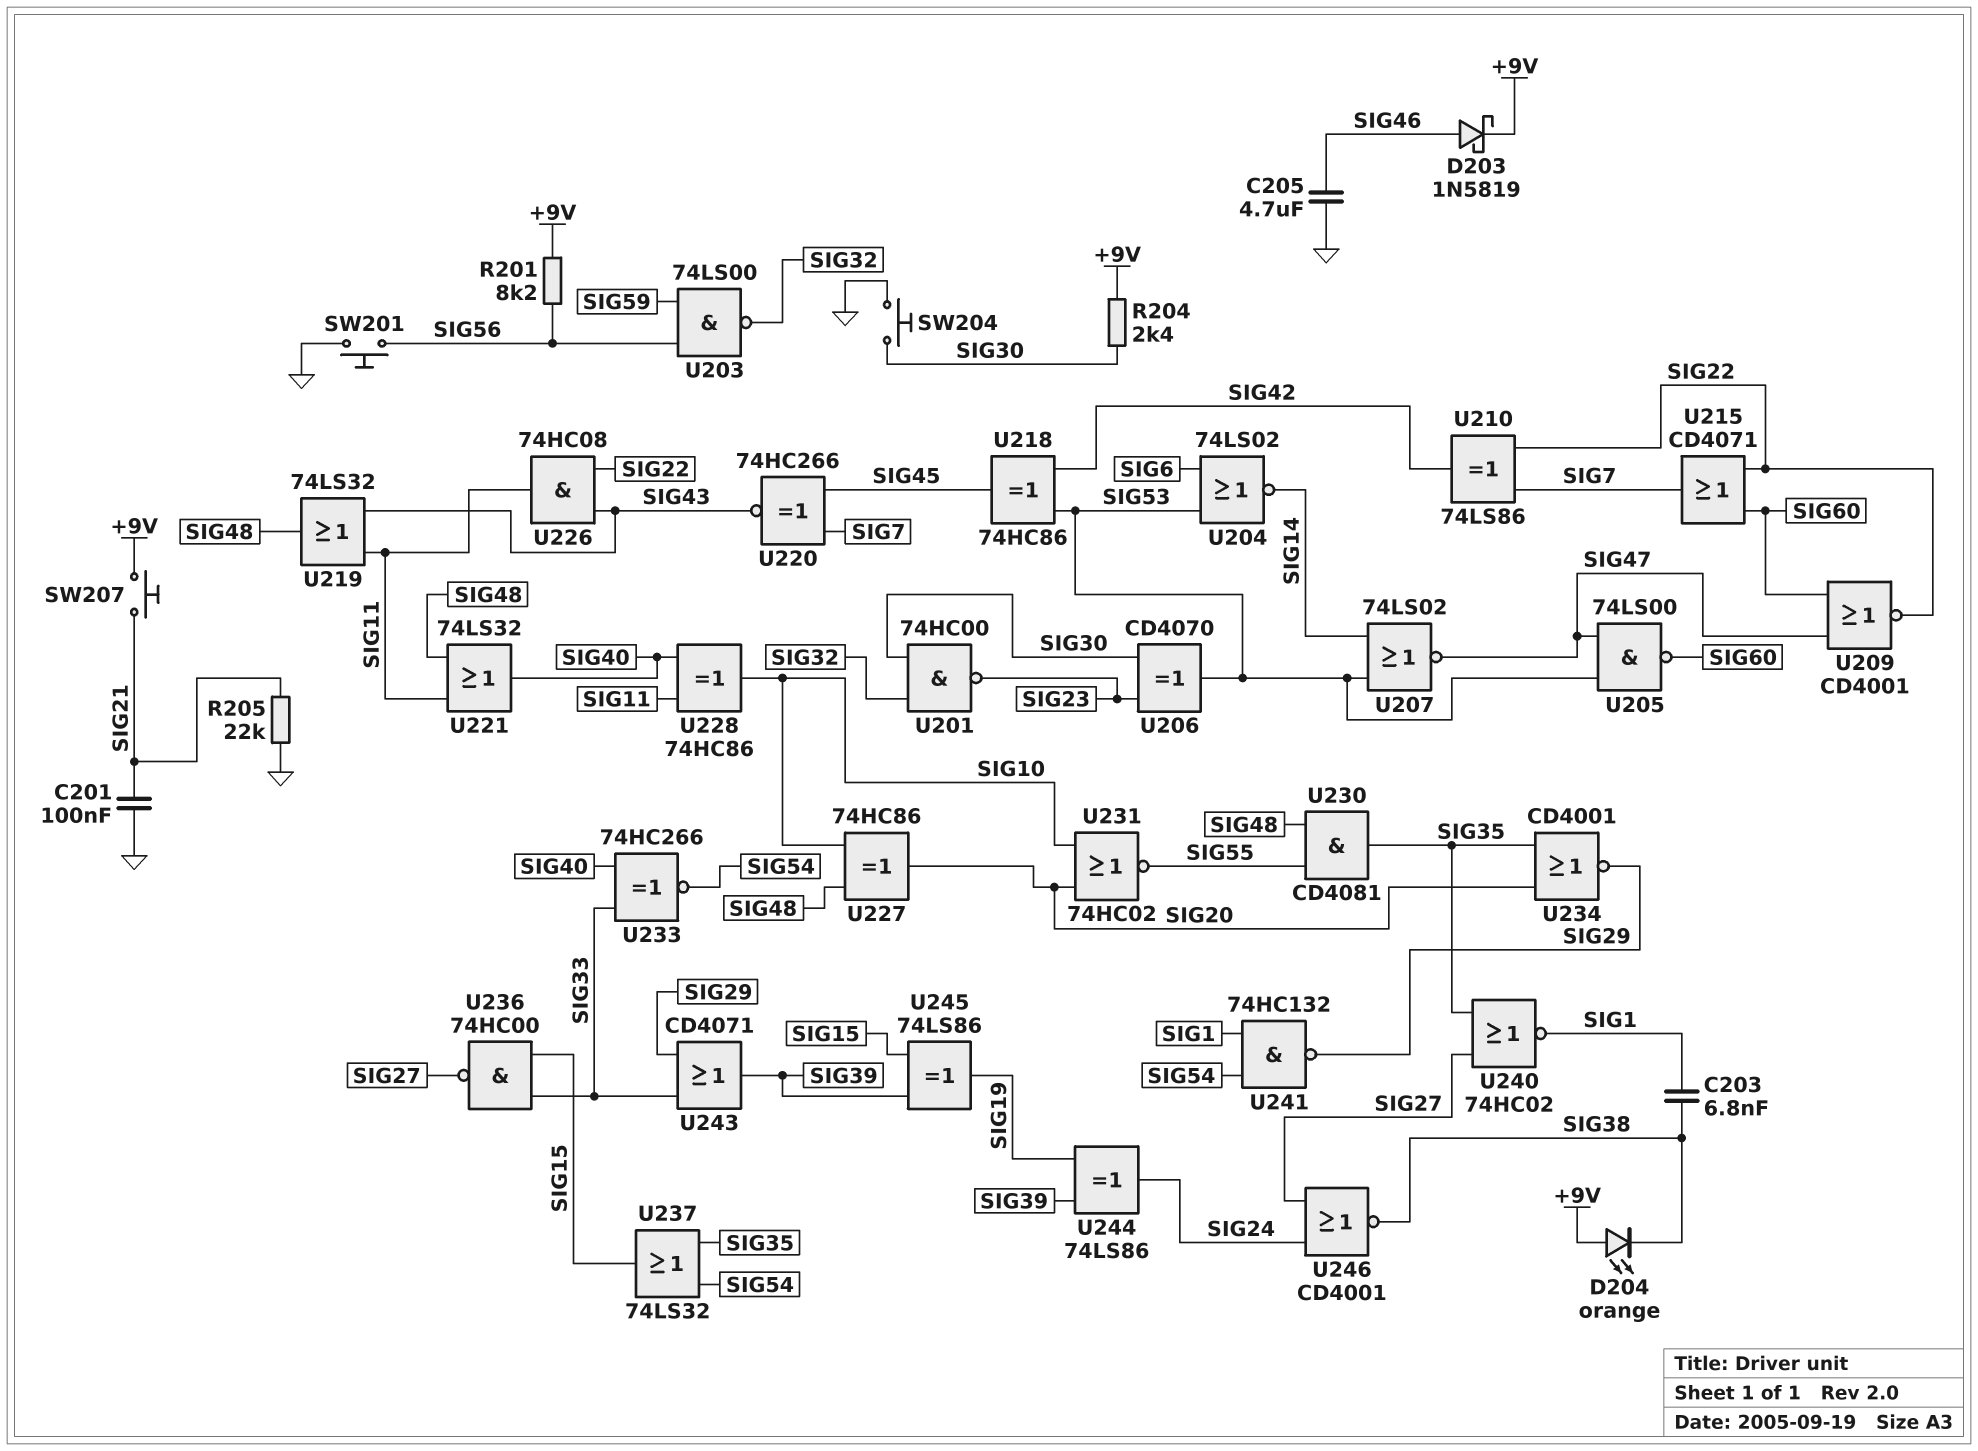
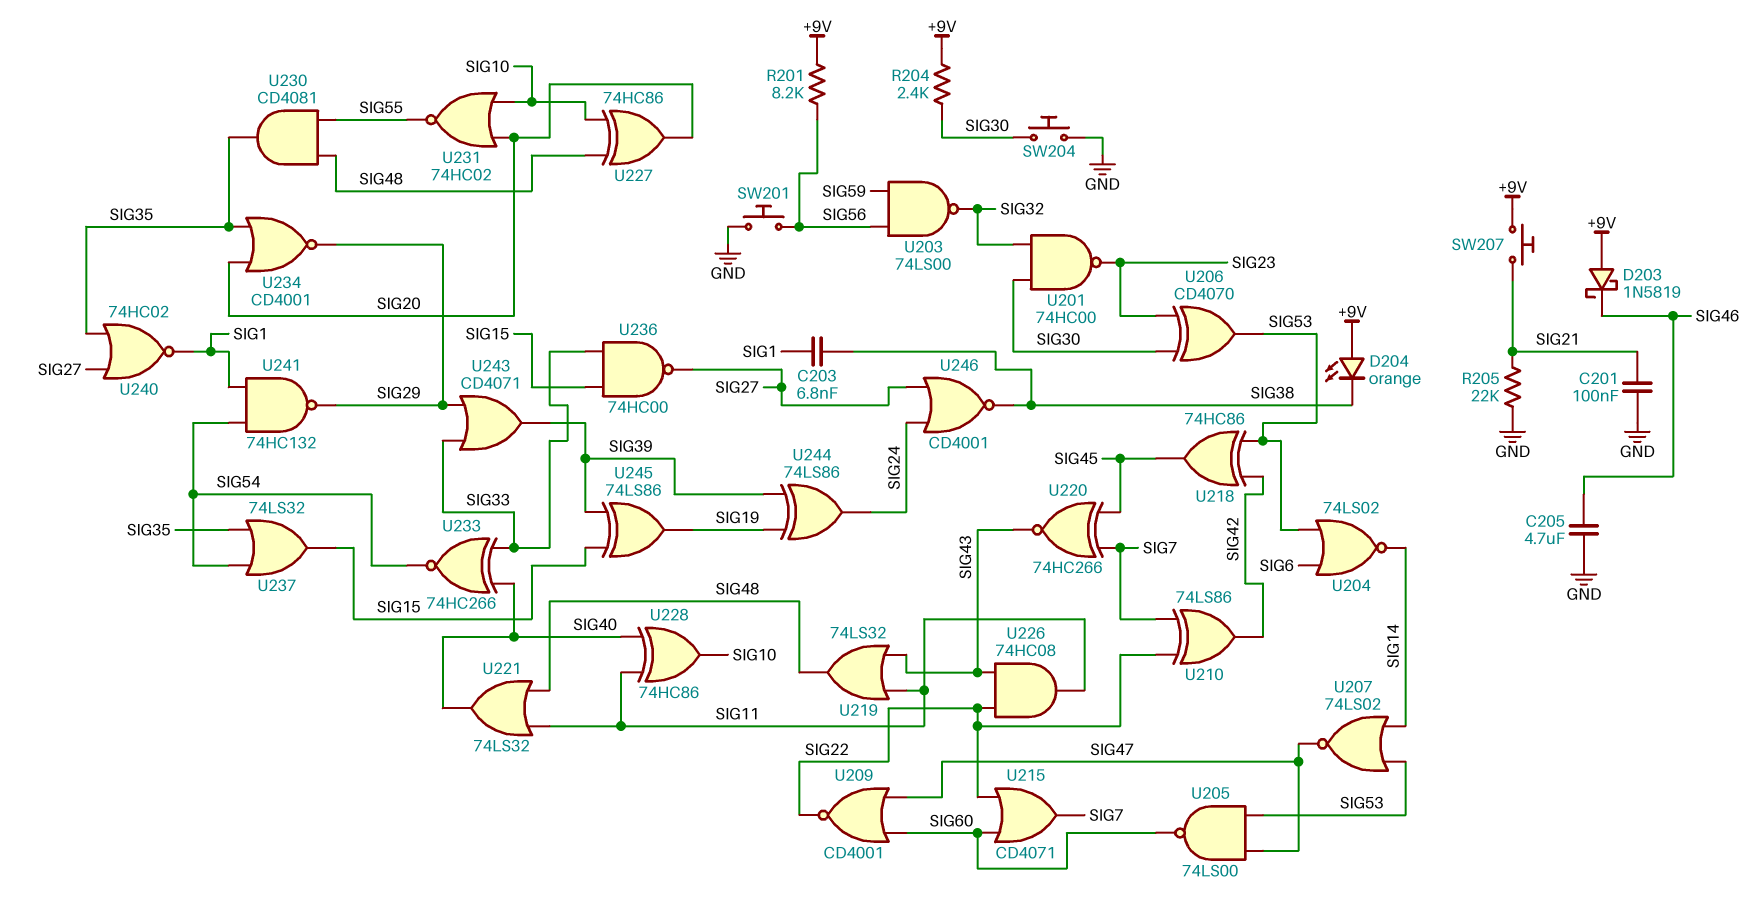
D203: schottky 1N5819 (A SIG46, K +9V) -> schottky 1N5819 (A +9V, K SIG46)

